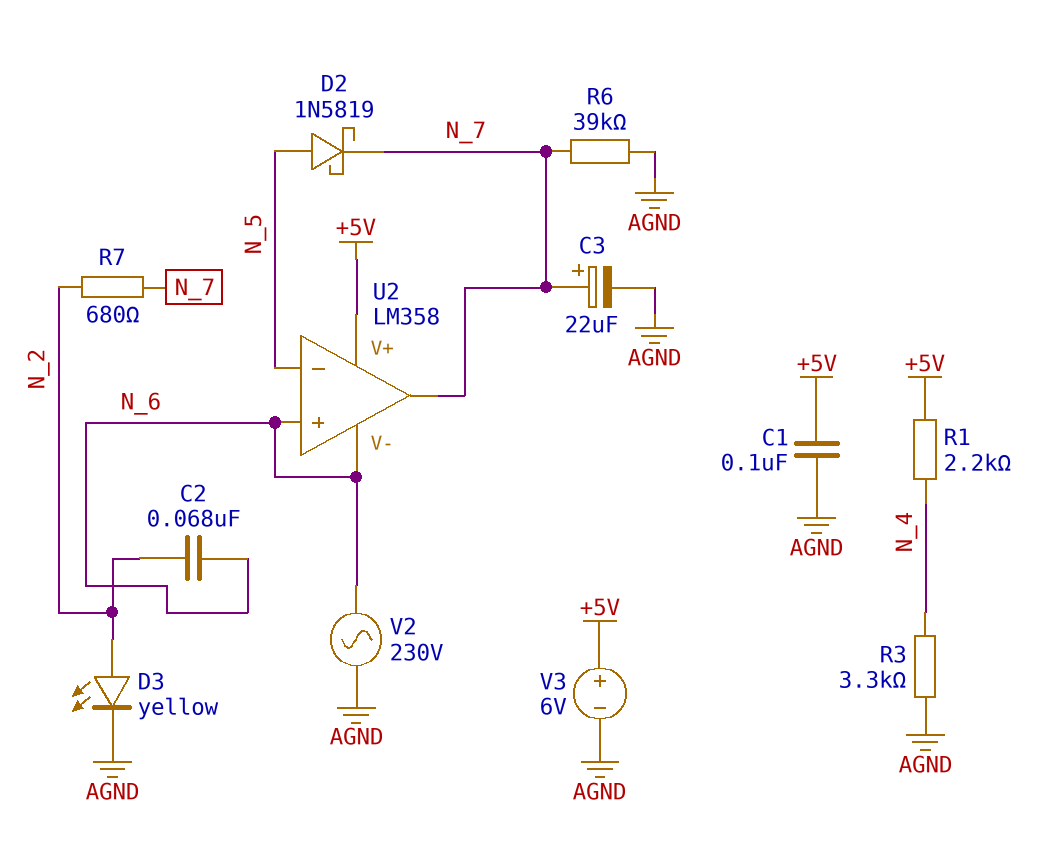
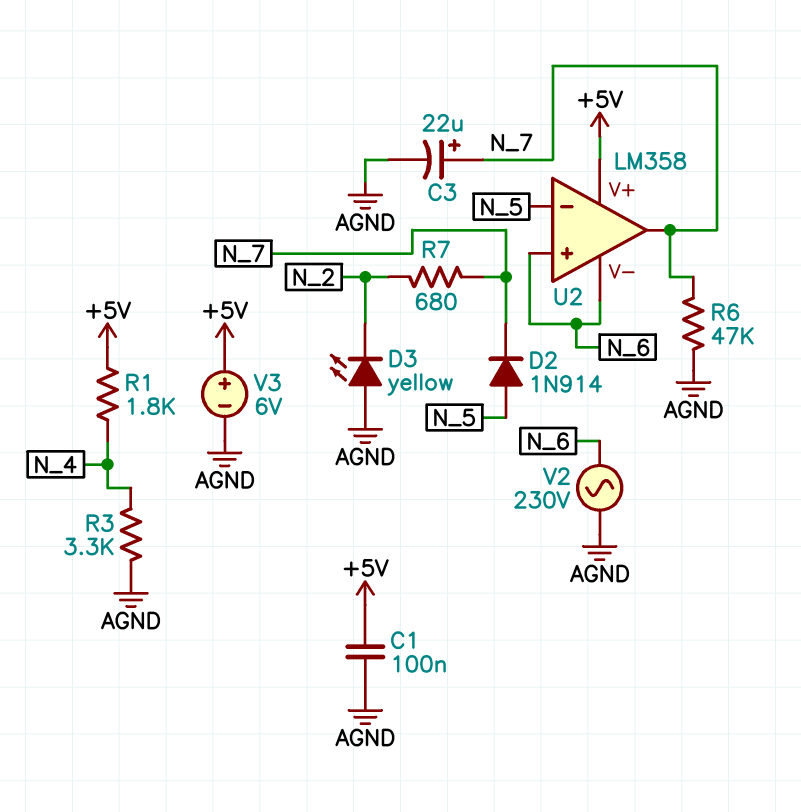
C2: 68nF (N_2, N_6) -> none
D2: schottky 1N5819 (A N_5, K N_7) -> diode 1N914 (A N_5, K N_7)
D3: LED yellow (A N_2, K AGND) -> LED yellow (A AGND, K N_2)
R1: 2.2k (+5V, N_4) -> 1.8k (+5V, N_4)
R6: 39k (AGND, N_7) -> 47k (AGND, N_7)

